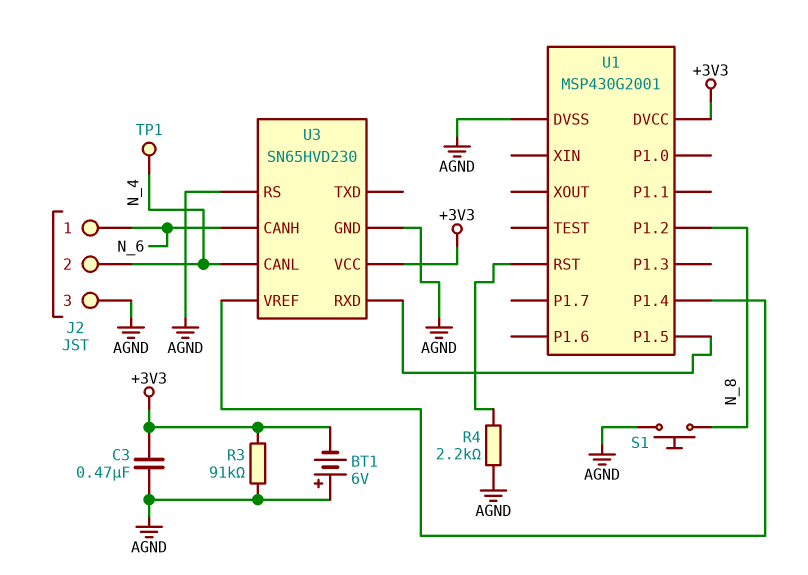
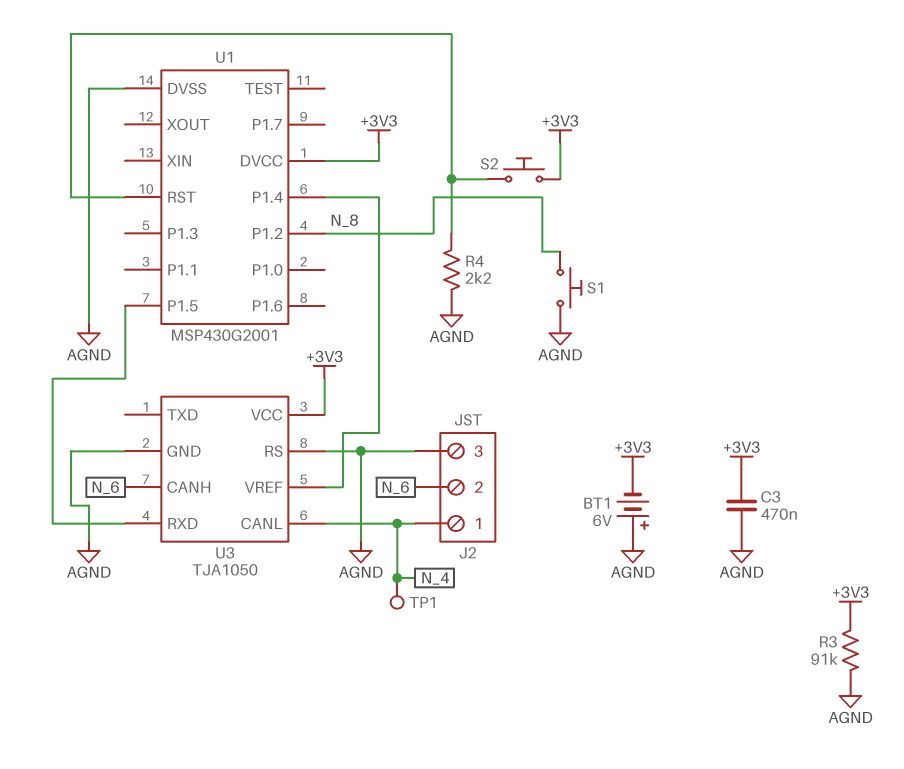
J2 pin 1: N_6 -> N_4
J2 pin 2: N_4 -> N_6
S2: none -> button (+3V3, U1/RST)
U3: SN65HVD230 -> TJA1050

